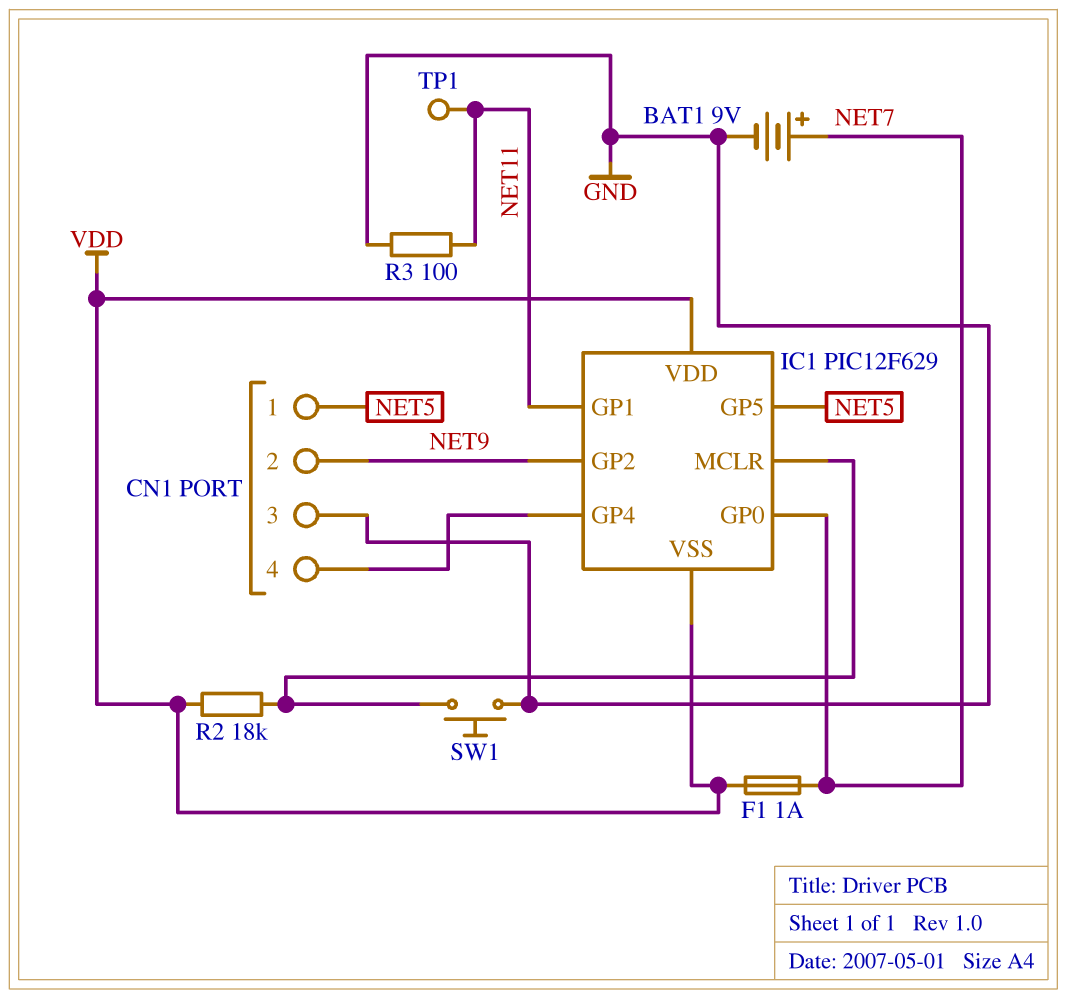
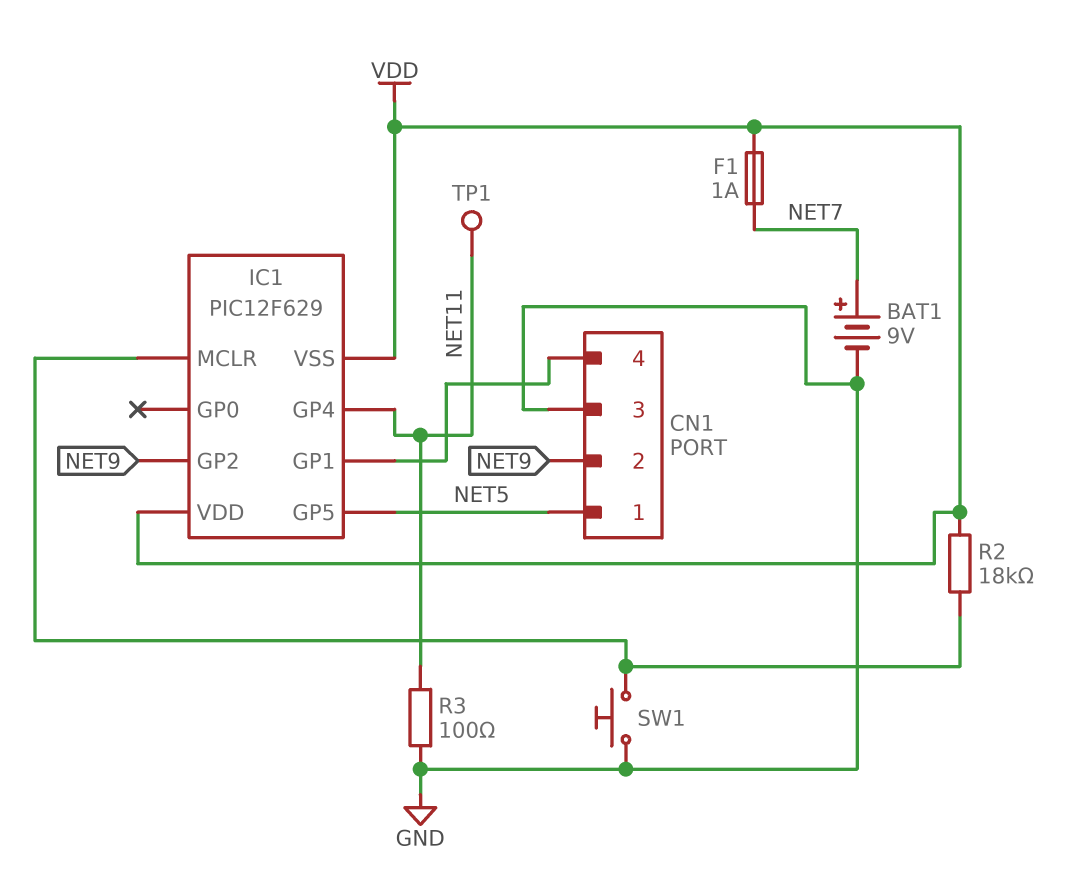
IC1 pin GP0: NET7 -> none
IC1 pin GP1: NET11 -> CN1/4
IC1 pin GP4: CN1/4 -> NET11

